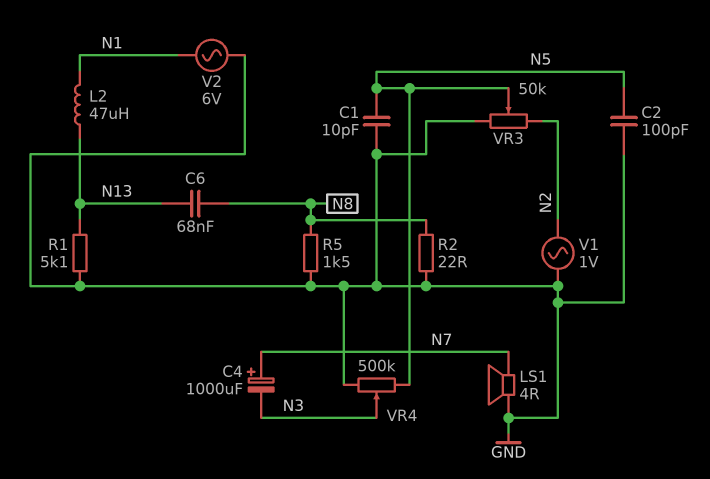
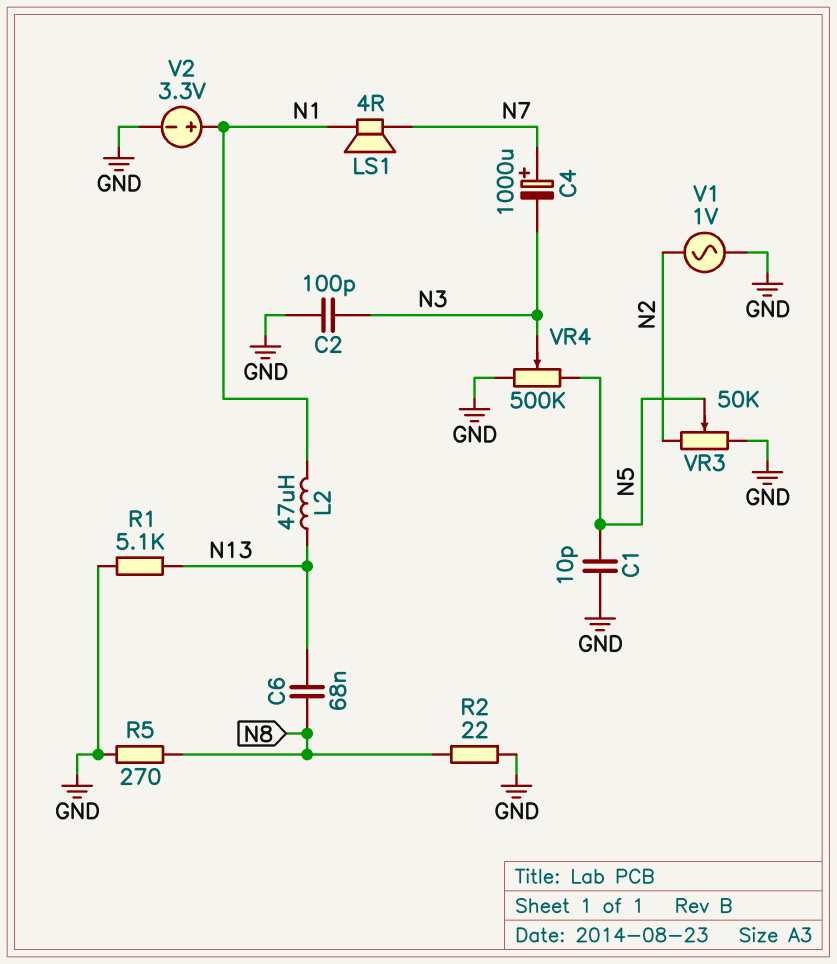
C2: 100pF (GND, N5) -> 100pF (GND, N3)
LS1: speaker 4R (GND, N7) -> speaker 4R (N1, N7)
R5: 1.5k (GND, N8) -> 270 (GND, N8)
V2: AC 6V (GND, N1) -> 3.3V (plus N1, minus GND)

